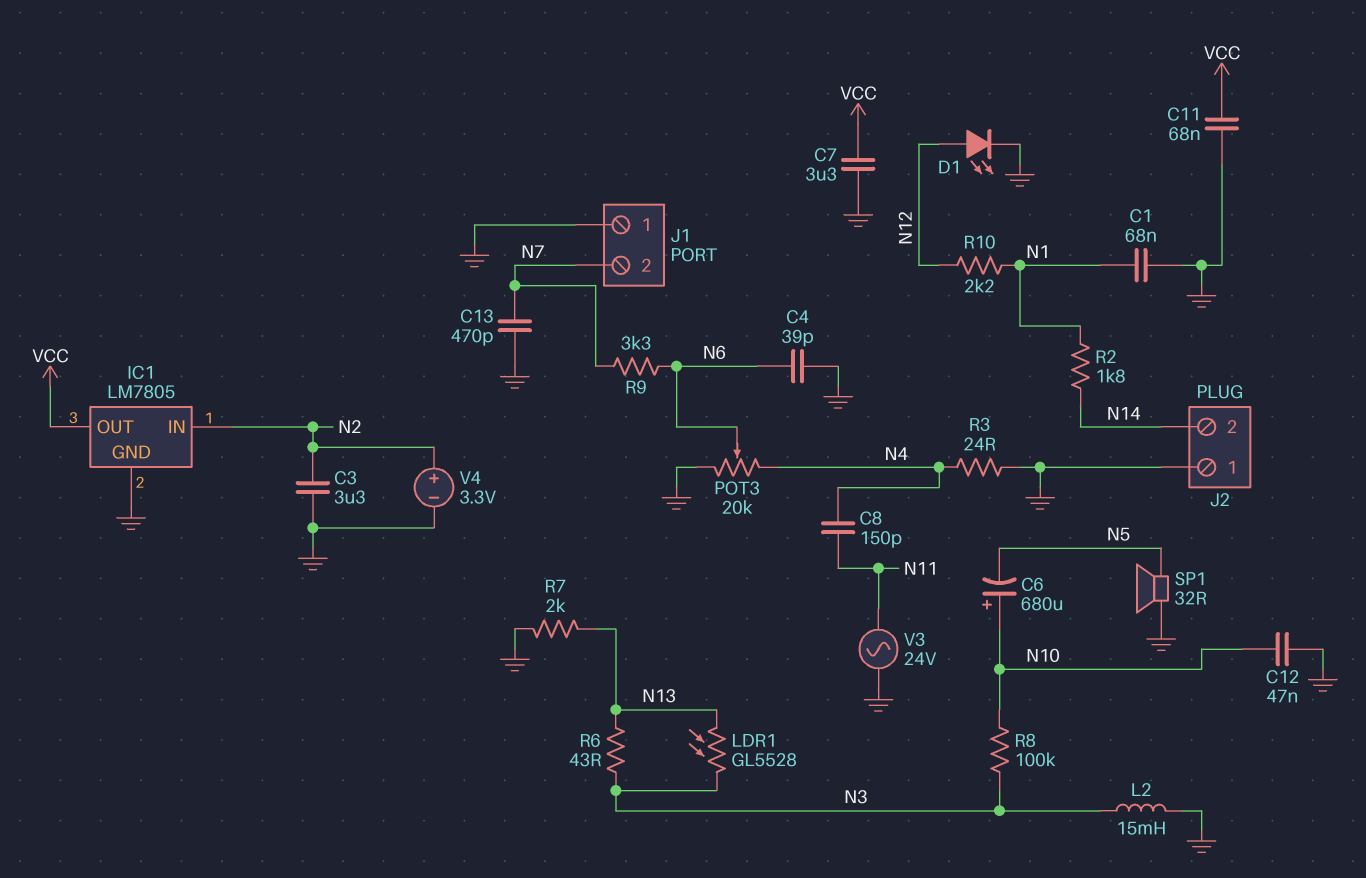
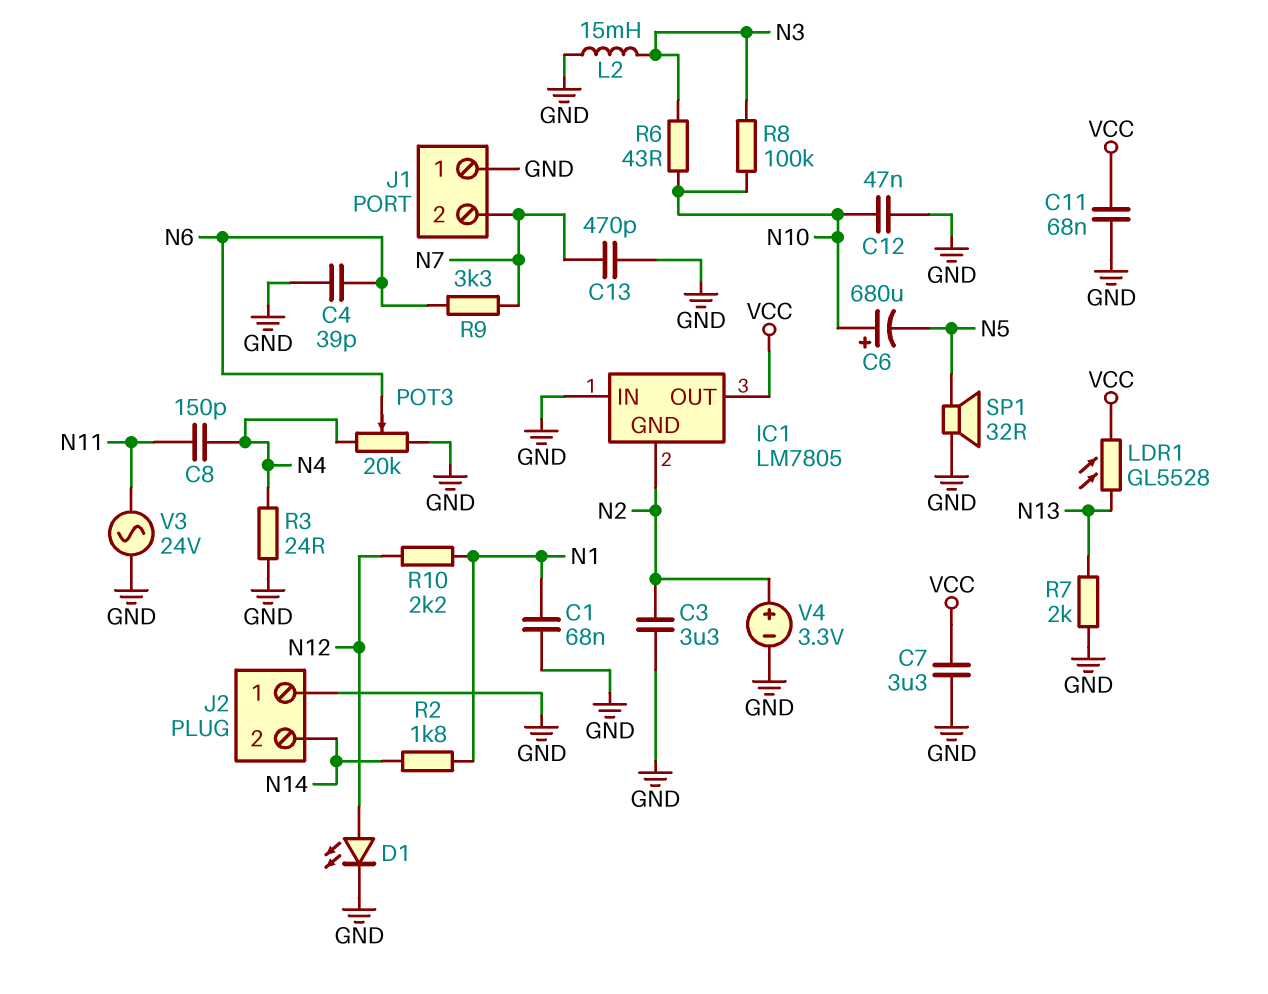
IC1 pin GND: GND -> N2
IC1 pin IN: N2 -> GND
LDR1: GL5528 (N3, N13) -> GL5528 (N13, VCC)
R6: 43 (N3, N13) -> 43 (N3, N10)

